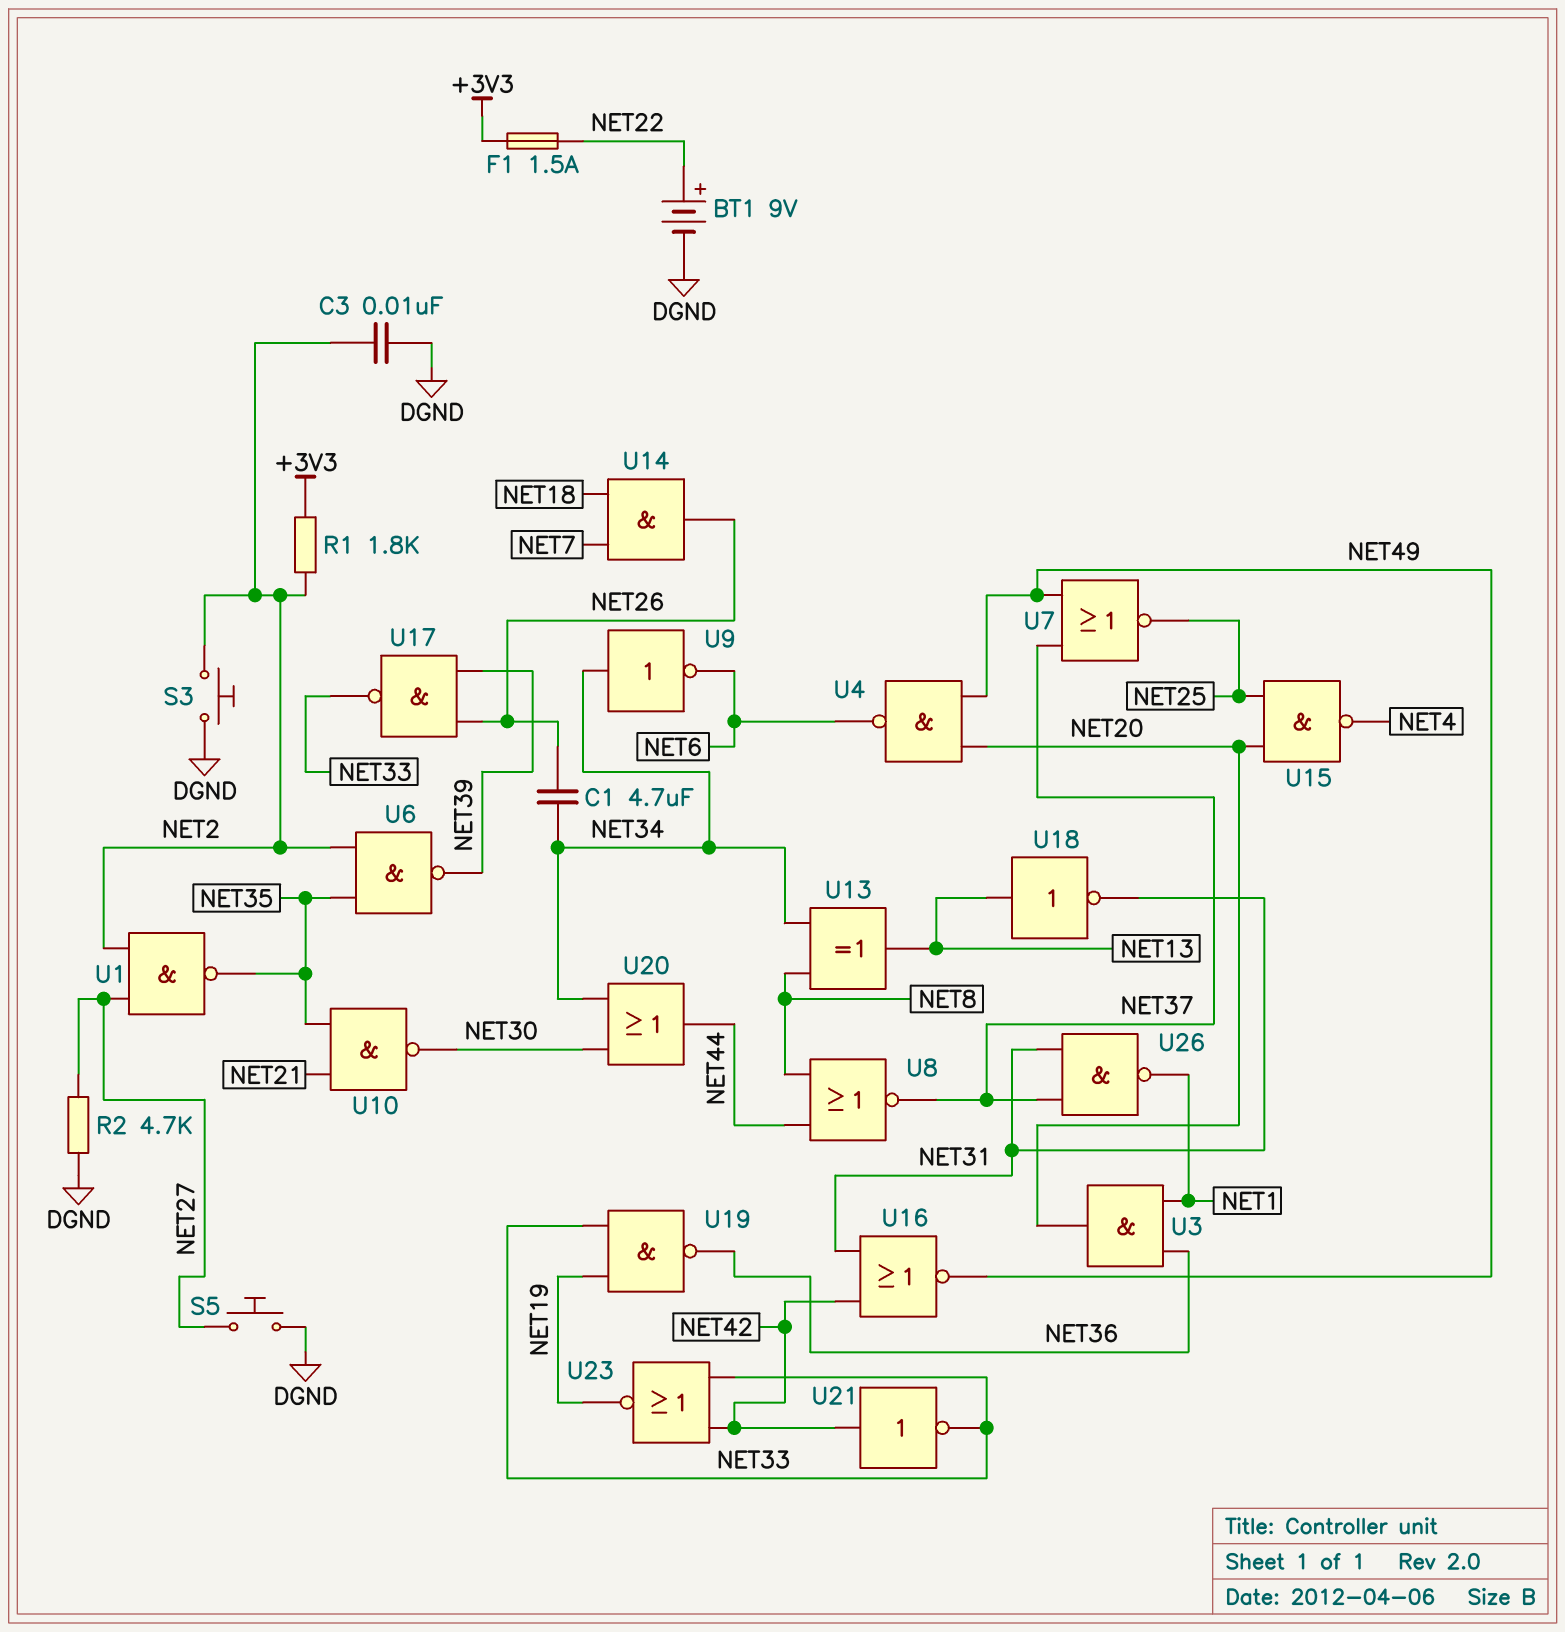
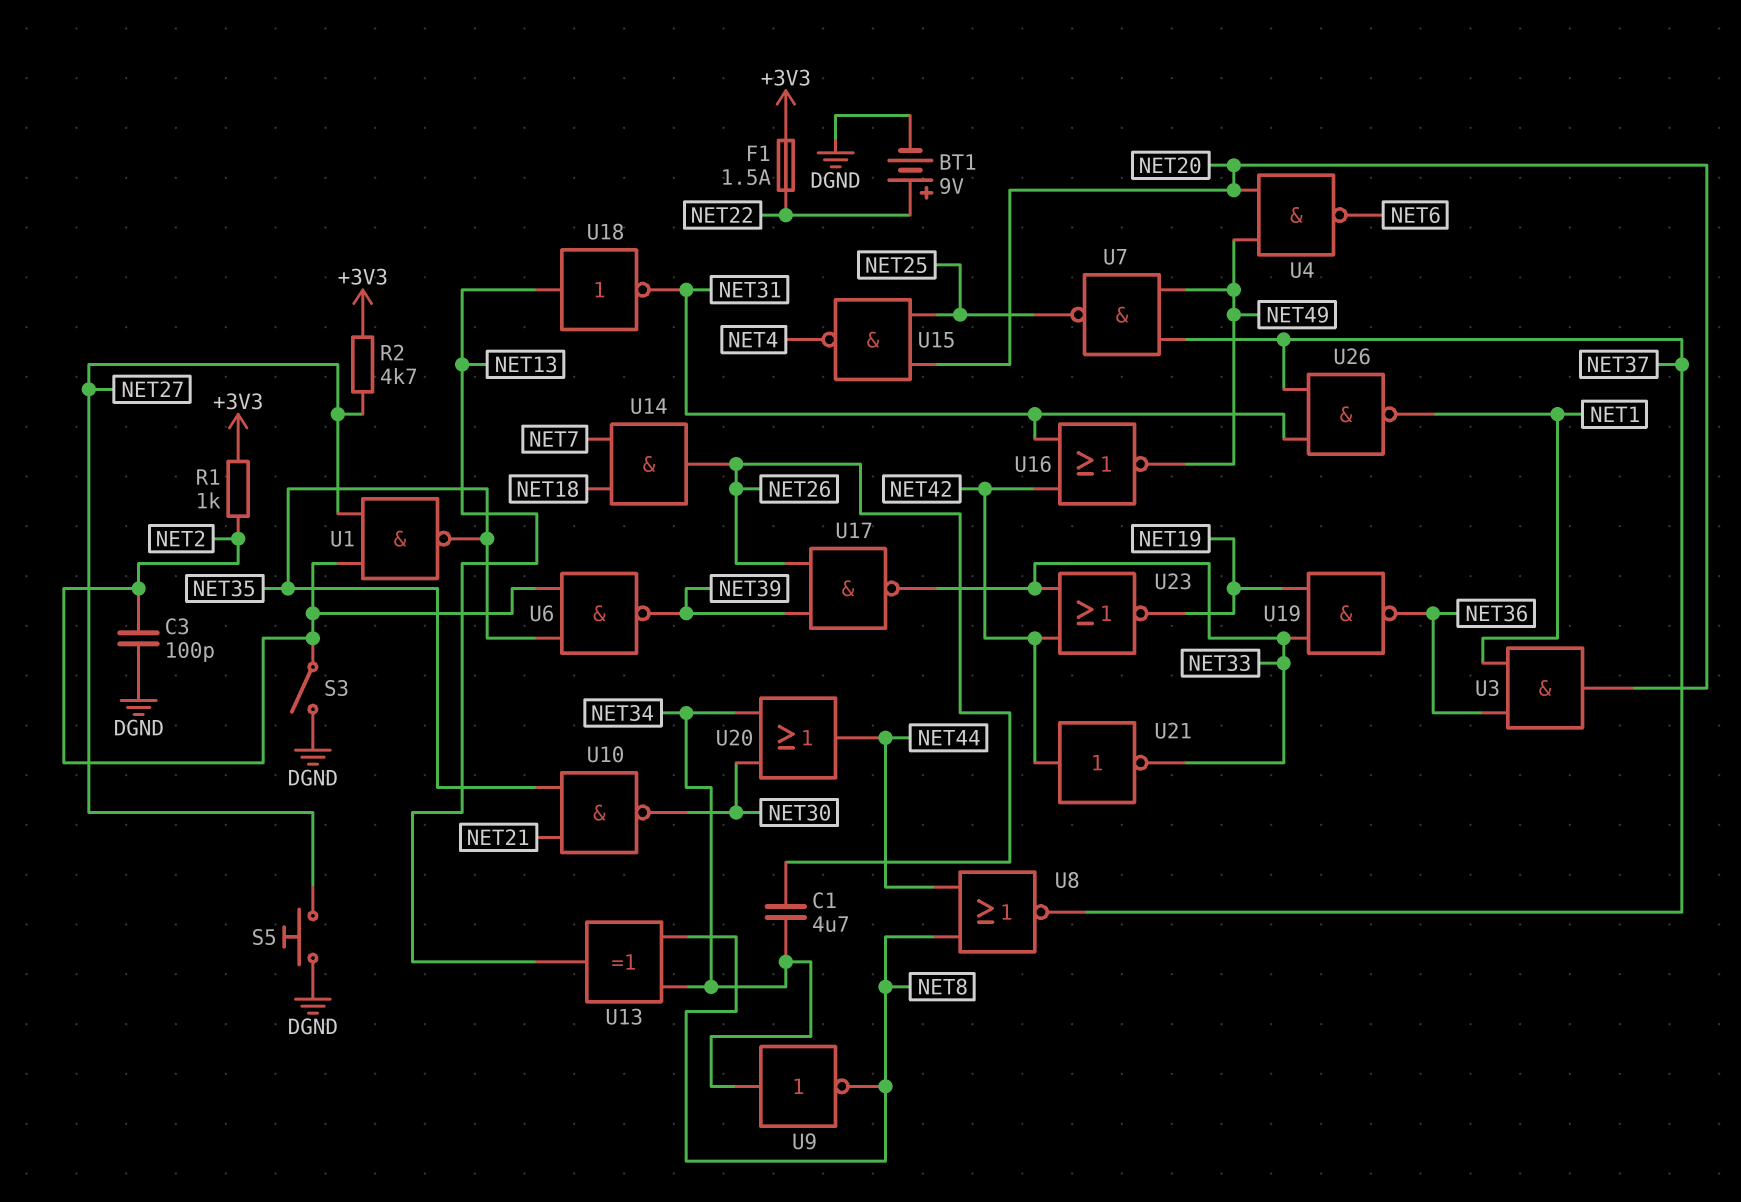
C3: 10nF (DGND, NET2) -> 100pF (DGND, NET2)
R1: 1.8k (+3V3, NET2) -> 1k (+3V3, NET2)
R2: 4.7k (DGND, NET27) -> 4.7k (+3V3, NET27)
S3: button (DGND, NET2) -> switch (DGND, NET2)
U7: NOR (in NET37, in NET49, out NET25) -> NAND (in NET37, in NET49, out NET25)
U9: NOT (in NET34, out NET6) -> NOT (in NET34, out NET8)

